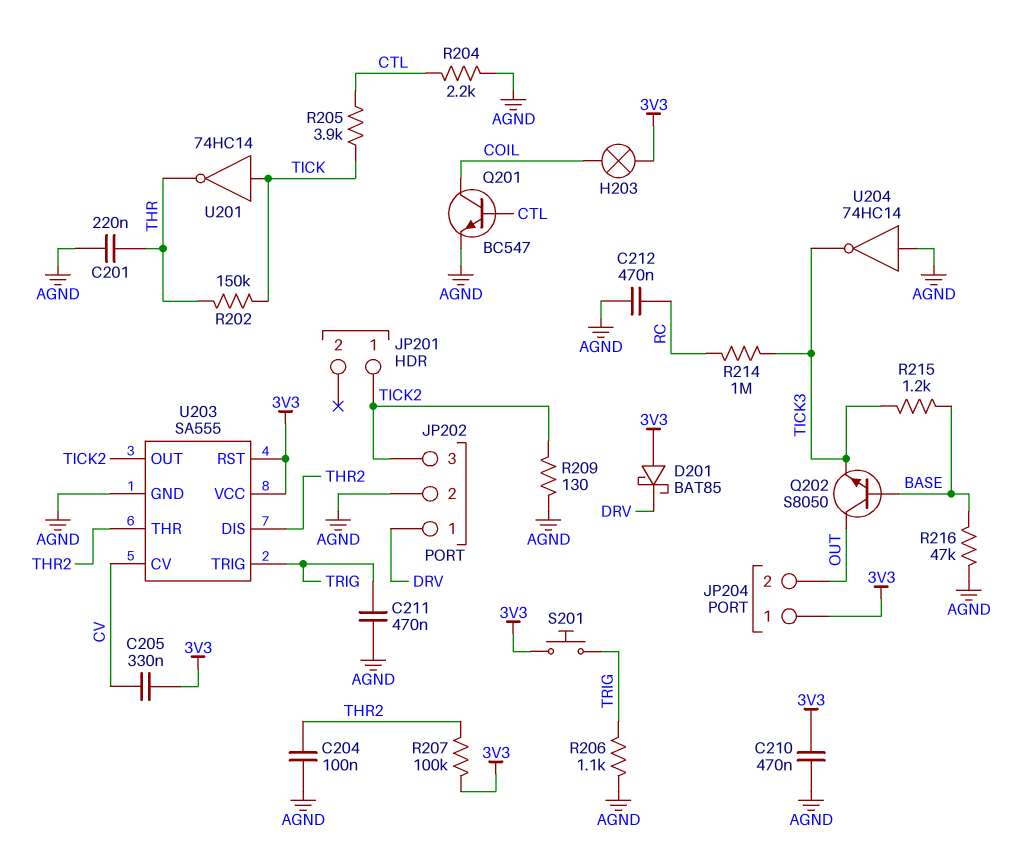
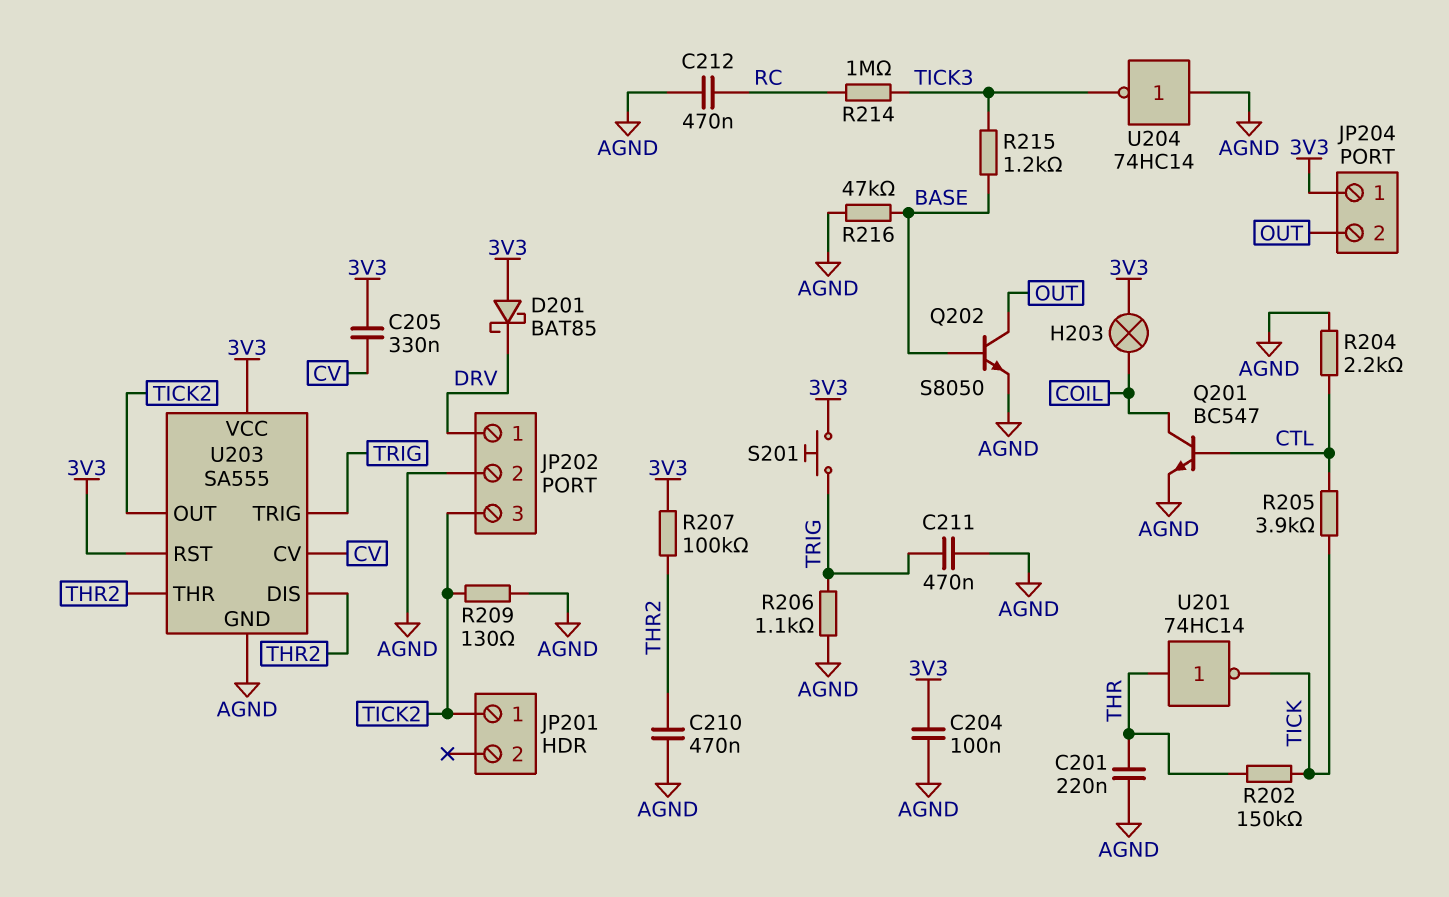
C204: 100nF (AGND, THR2) -> 100nF (3V3, AGND)
C210: 470nF (3V3, AGND) -> 470nF (AGND, THR2)
Q202: NPN S8050 (B BASE, C OUT, E TICK3) -> NPN S8050 (B BASE, C OUT, E AGND)
U201: NOT 74HC14 (in TICK, out THR) -> NOT 74HC14 (in THR, out TICK)

